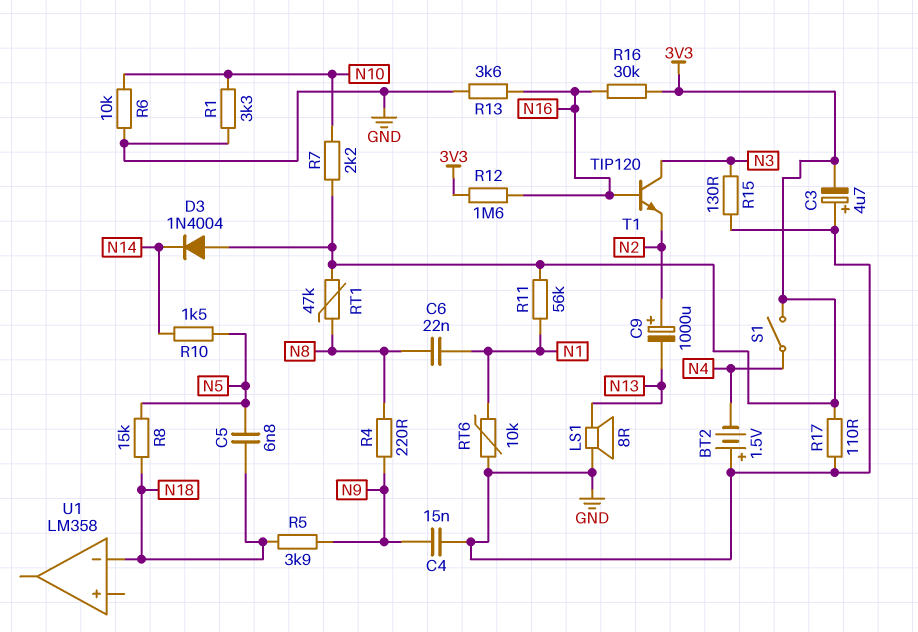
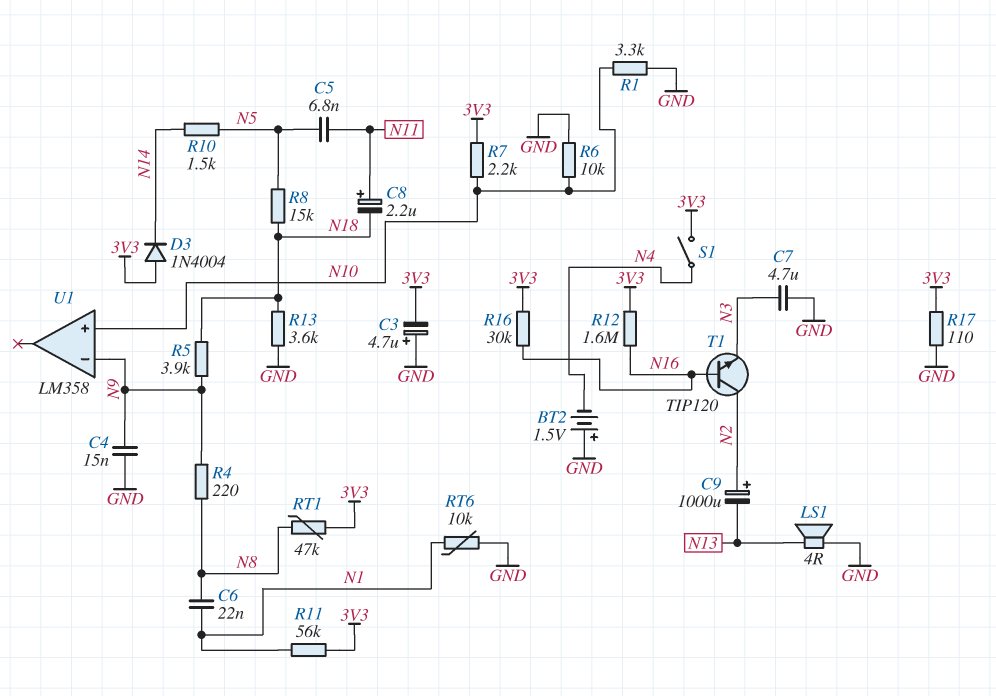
C5: 6.8nF (N5, N18) -> 6.8nF (N5, N11)
C7: none -> 4.7uF (GND, N3)
C8: none -> 2.2uF (plus N11, minus N18)
LS1: speaker 8R (GND, N13) -> speaker 4R (GND, N13)
R13: 3.6k (GND, N16) -> 3.6k (GND, N18)
R15: 130 (GND, N3) -> none
T1: NPN TIP120 (B N16, C N3, E N2) -> NPN TIP120 (B N16, C N2, E N3)
U1 pin in+: none -> N10
U1 pin in-: N18 -> N9

